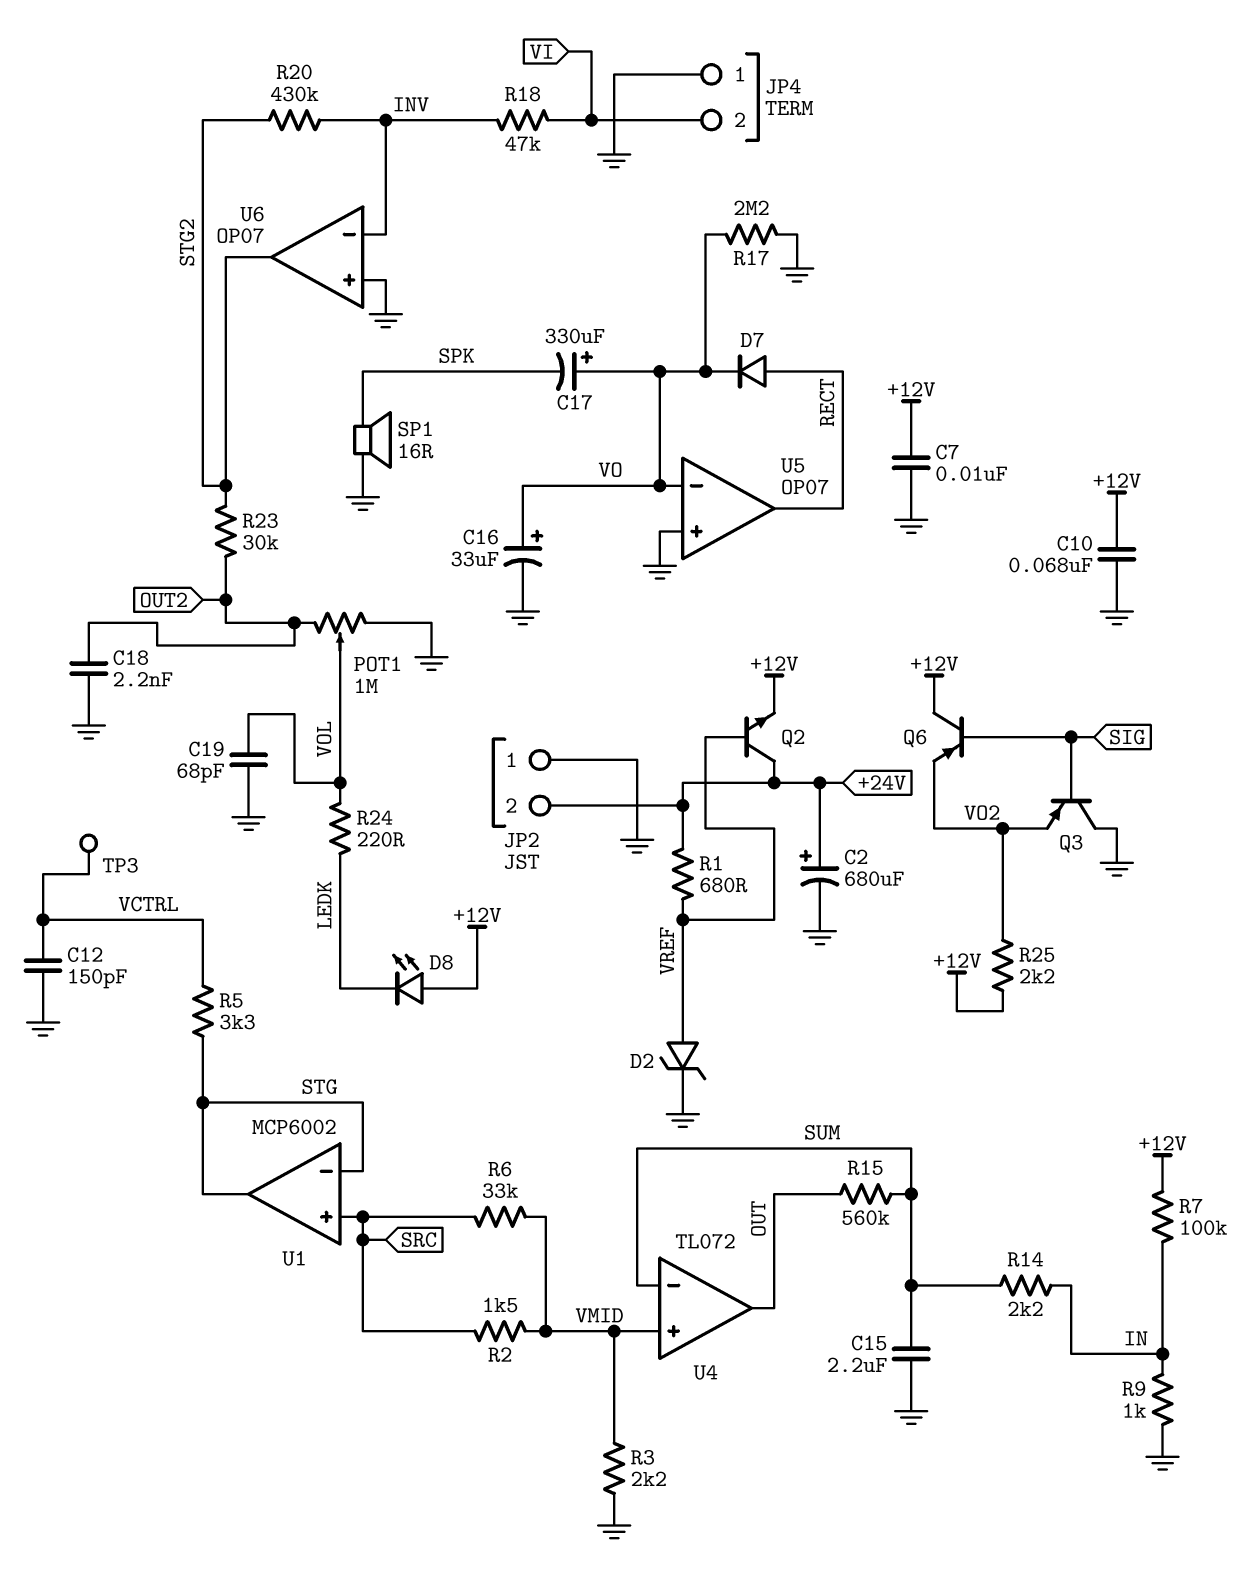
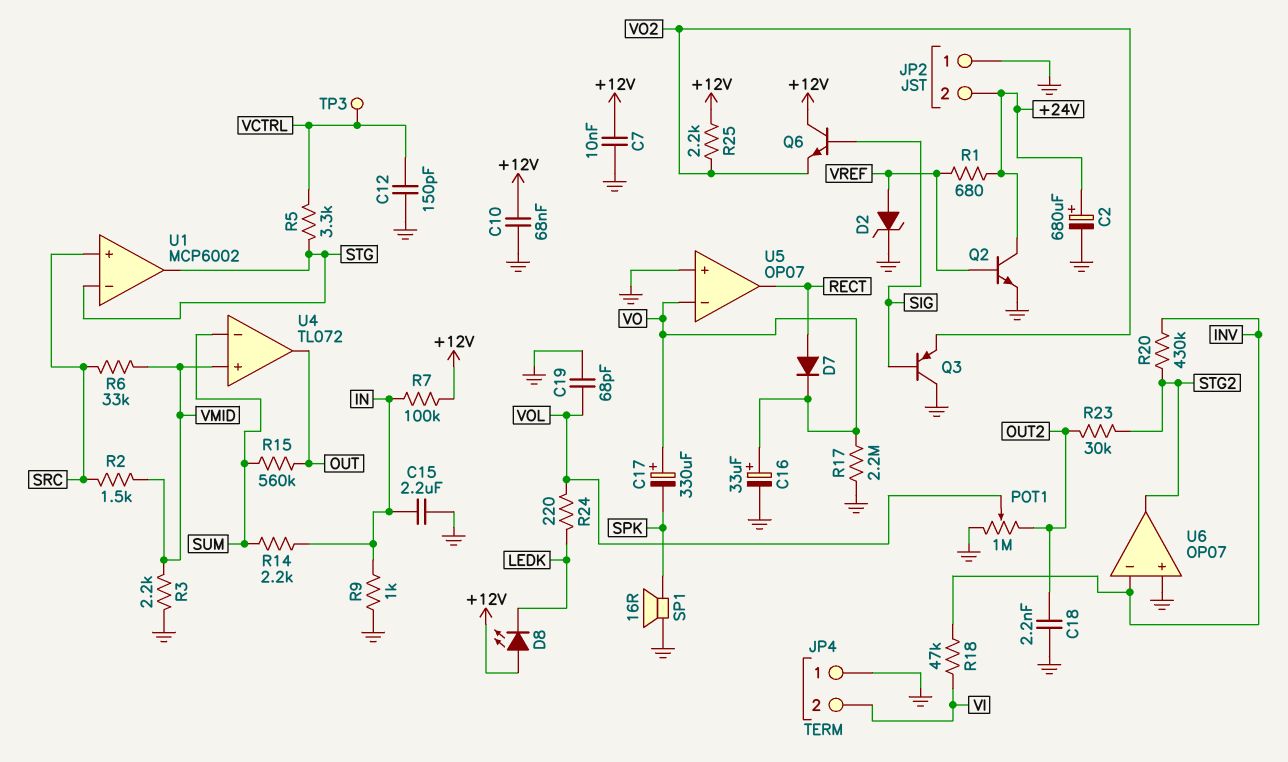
C15: 2.2uF (GND, SUM) -> 2.2uF (GND, IN)
Q2: NPN (B VREF, C +24V, E +12V) -> NPN (B VREF, C +24V, E GND)
Q6: PNP (B SIG, C +12V, E VO2) -> NPN (B SIG, C +12V, E VO2)

